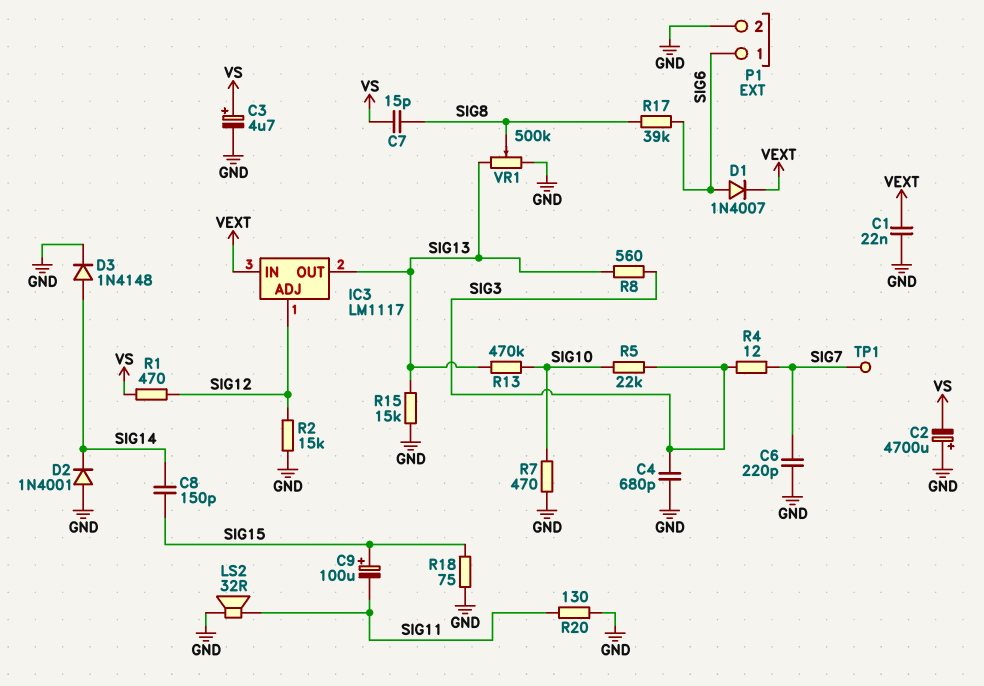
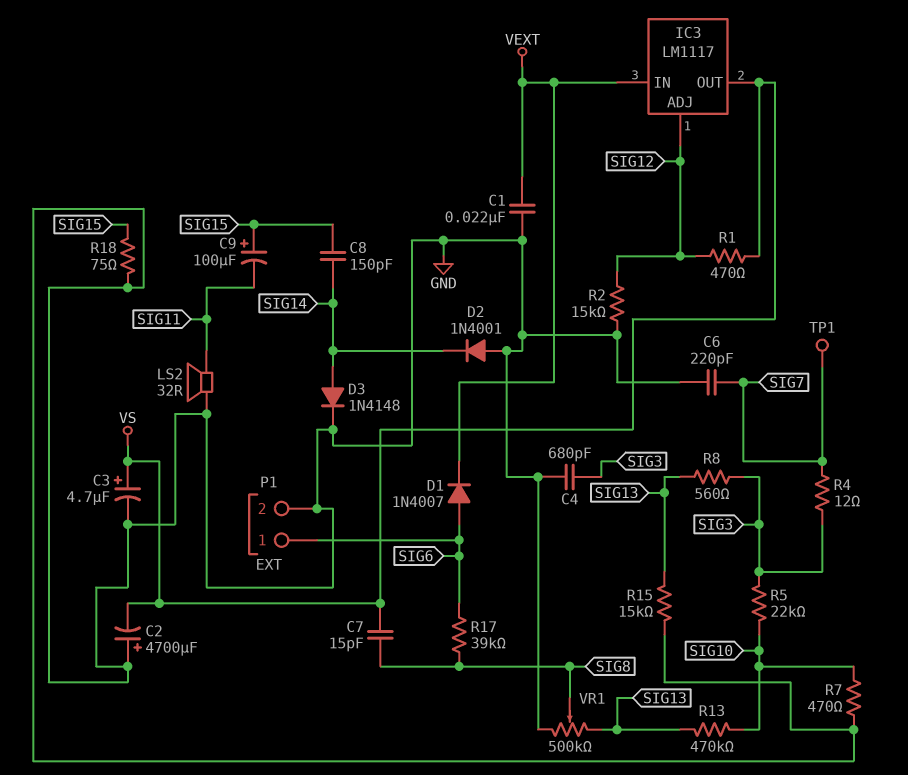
IC3 pin OUT: SIG13 -> VS
R20: 130 (GND, SIG11) -> none

